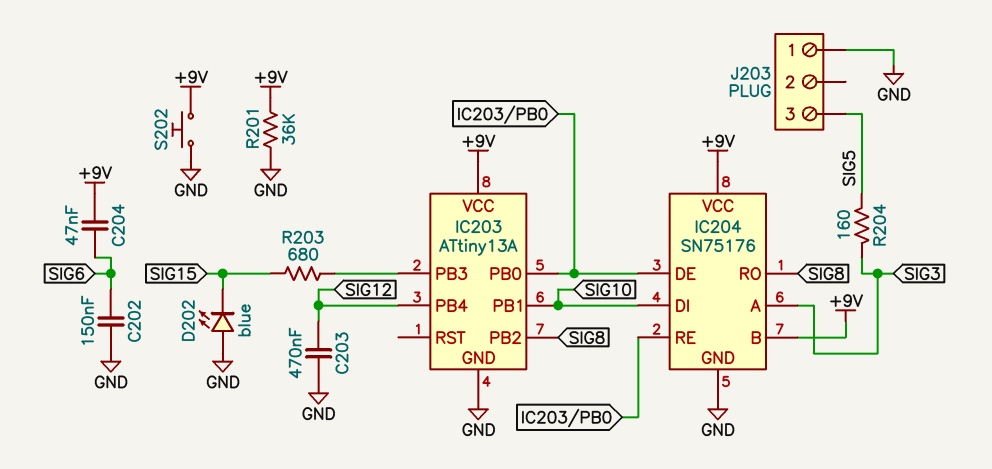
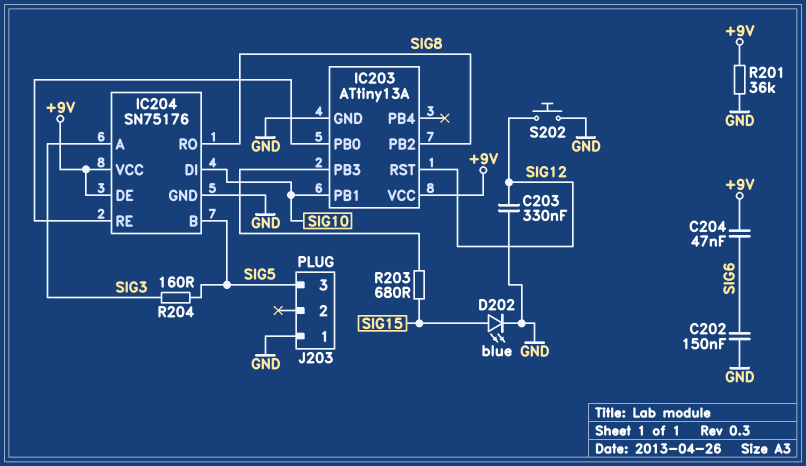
C203: 470nF (GND, SIG12) -> 330nF (GND, SIG12)
D202: LED blue (A GND, K SIG15) -> LED blue (A SIG15, K GND)
IC203 pin PB4: SIG12 -> none
IC203 pin RST: none -> SIG12
IC204 pin B: +9V -> SIG5
IC204 pin DE: IC203/PB0 -> +9V
S202: button (+9V, GND) -> button (GND, SIG12)

